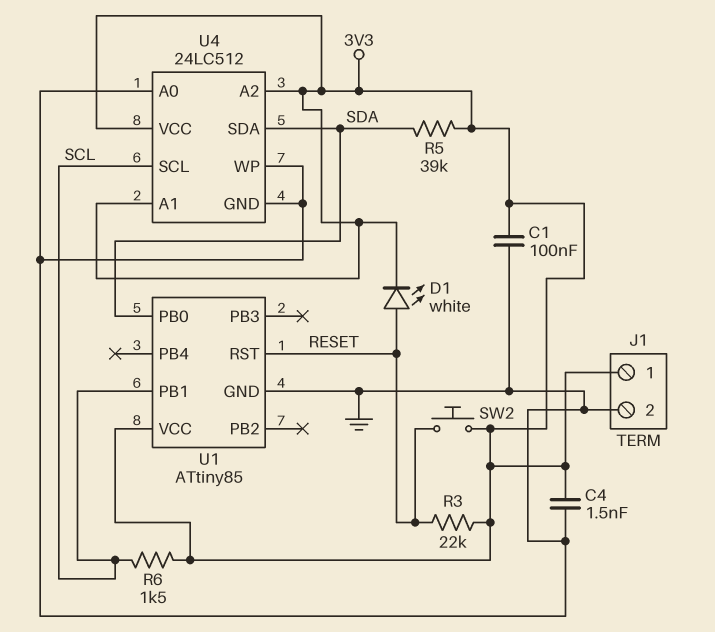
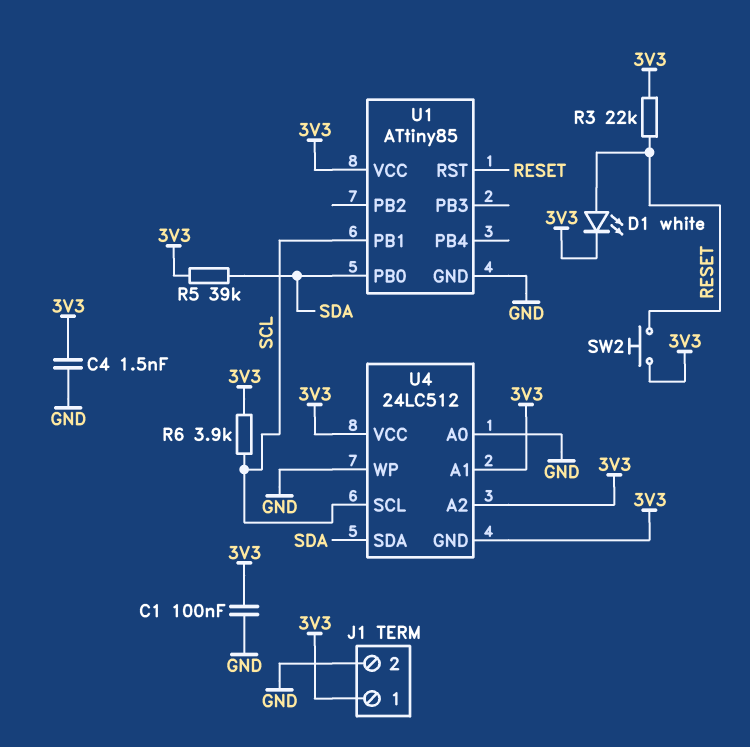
R6: 1.5k (3V3, SCL) -> 3.9k (3V3, SCL)
U4 pin GND: GND -> 3V3

